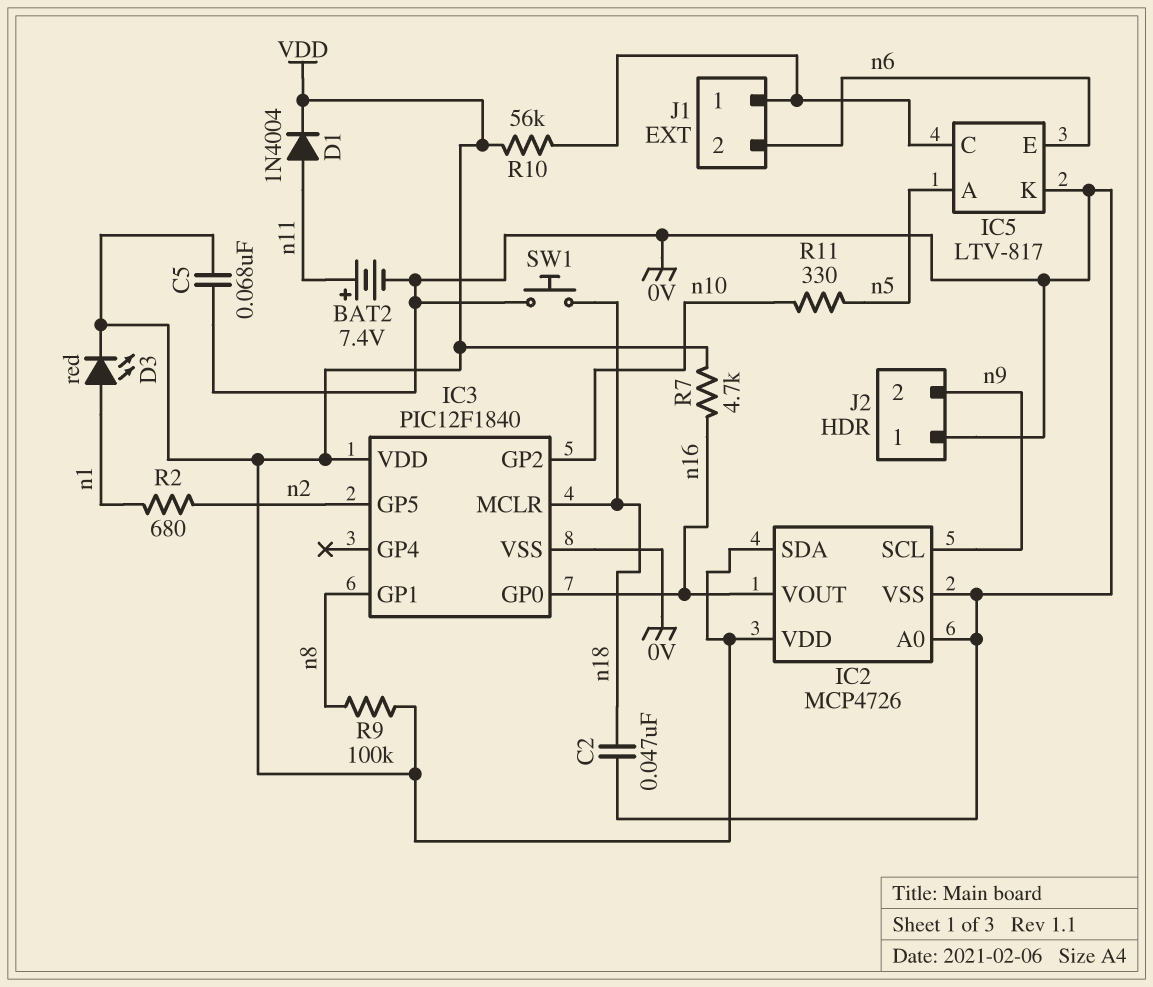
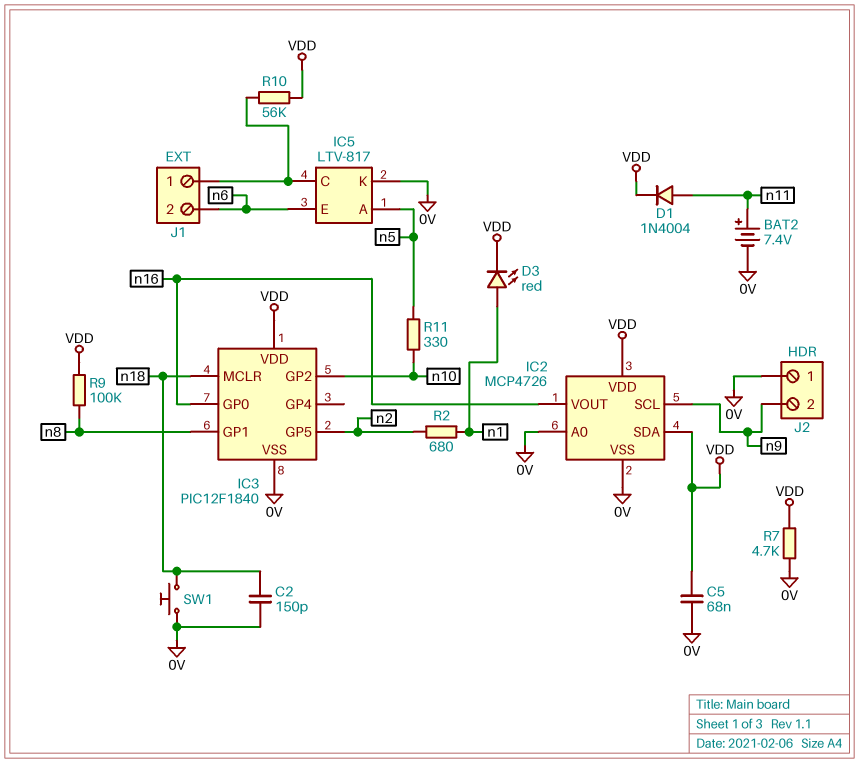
C2: 47nF (0V, n18) -> 150pF (0V, n18)
R7: 4.7k (VDD, n16) -> 4.7k (0V, VDD)

